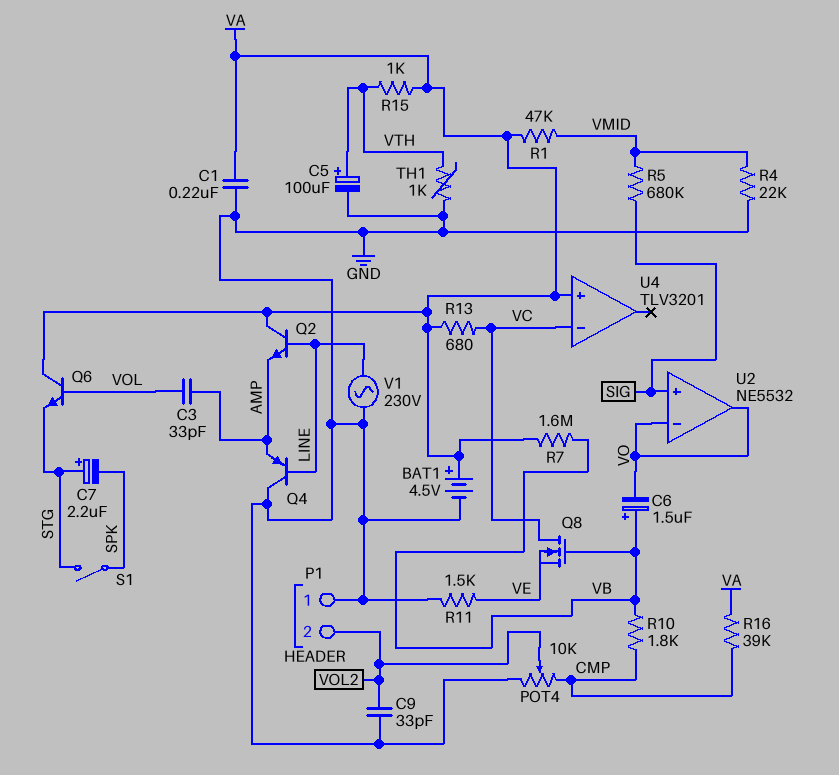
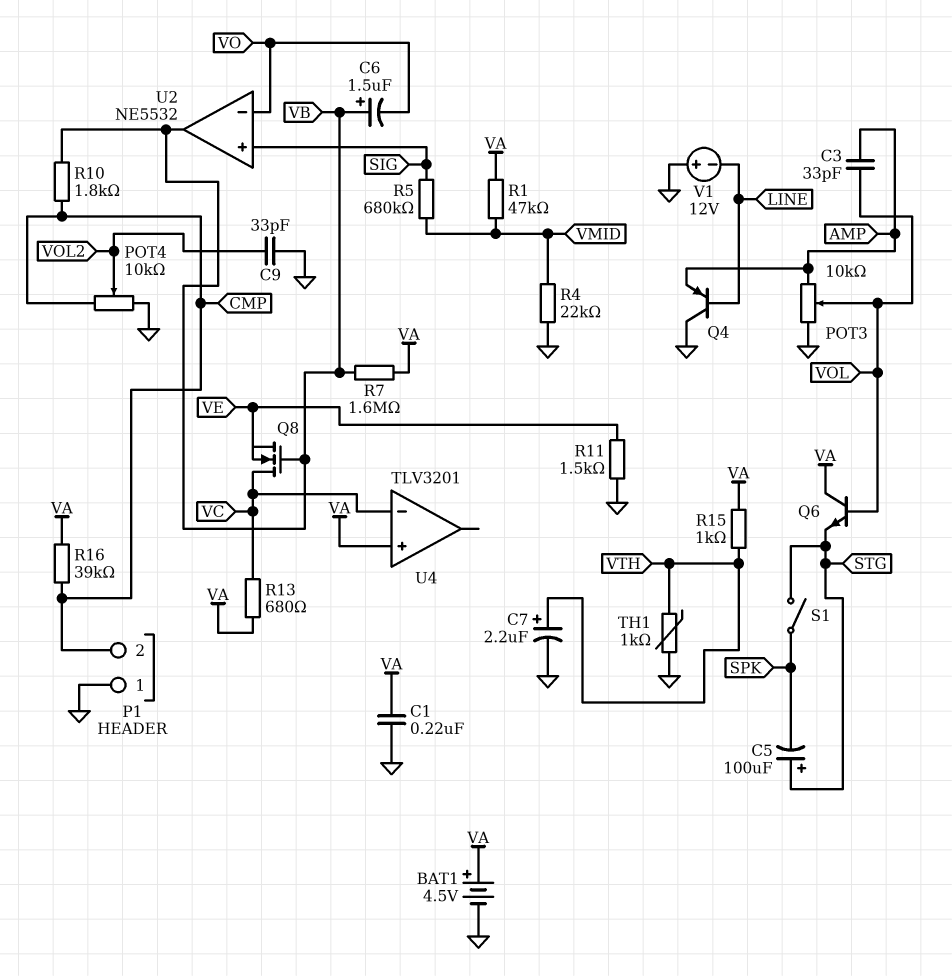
C5: 100uF (plus VTH, minus GND) -> 100uF (plus STG, minus SPK)
C7: 2.2uF (plus STG, minus SPK) -> 2.2uF (plus VTH, minus GND)
P1 pin 2: VOL2 -> CMP
POT3: none -> 10k (AMP, GND, wiper VOL)
Q2: NPN (B LINE, C VA, E AMP) -> none
U2 pin out: VO -> VB
V1: AC 230V (GND, LINE) -> 12V (plus GND, minus LINE)

